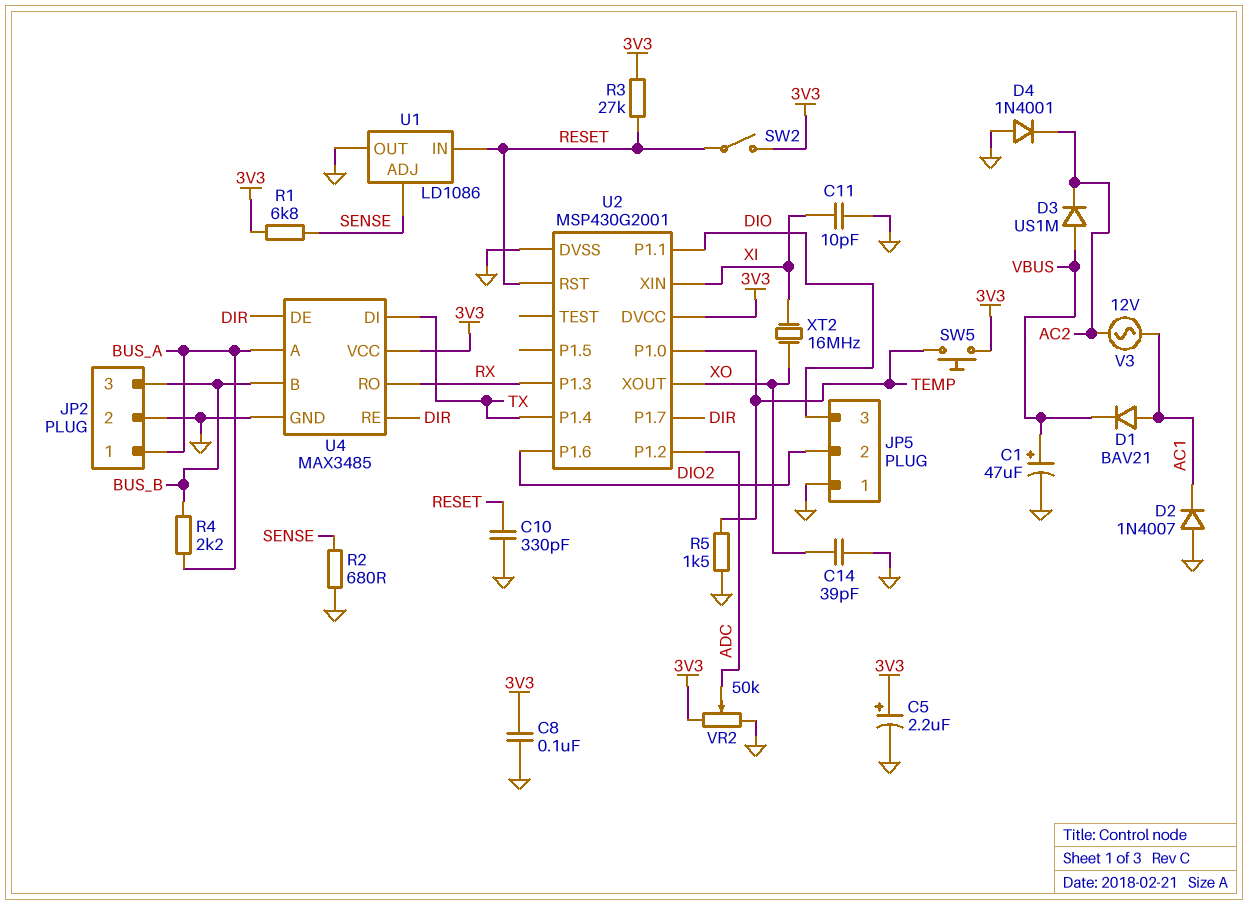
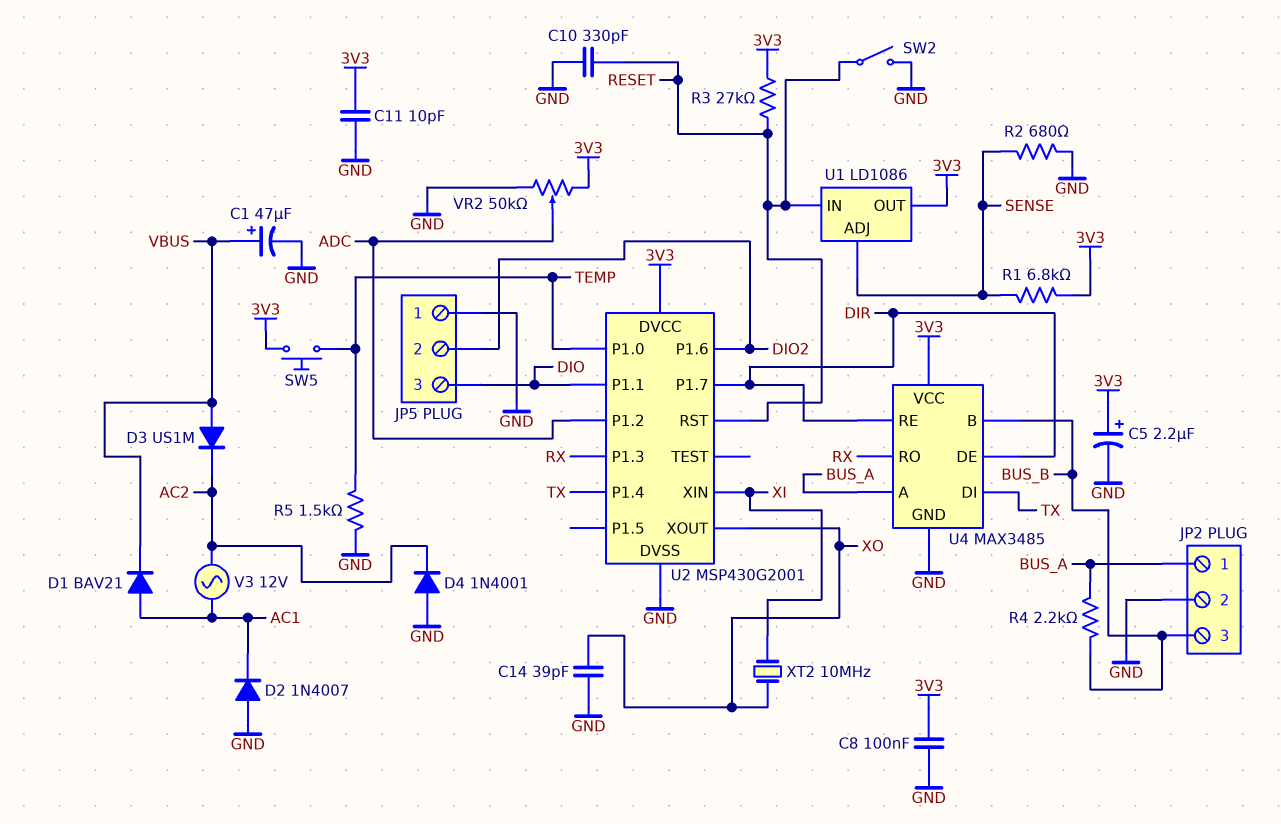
C11: 10pF (GND, XI) -> 10pF (3V3, GND)
SW2: switch (3V3, RESET) -> switch (GND, RESET)
U1 pin OUT: GND -> 3V3
XT2: 16MHz (XI, XO) -> 10MHz (XI, XO)

